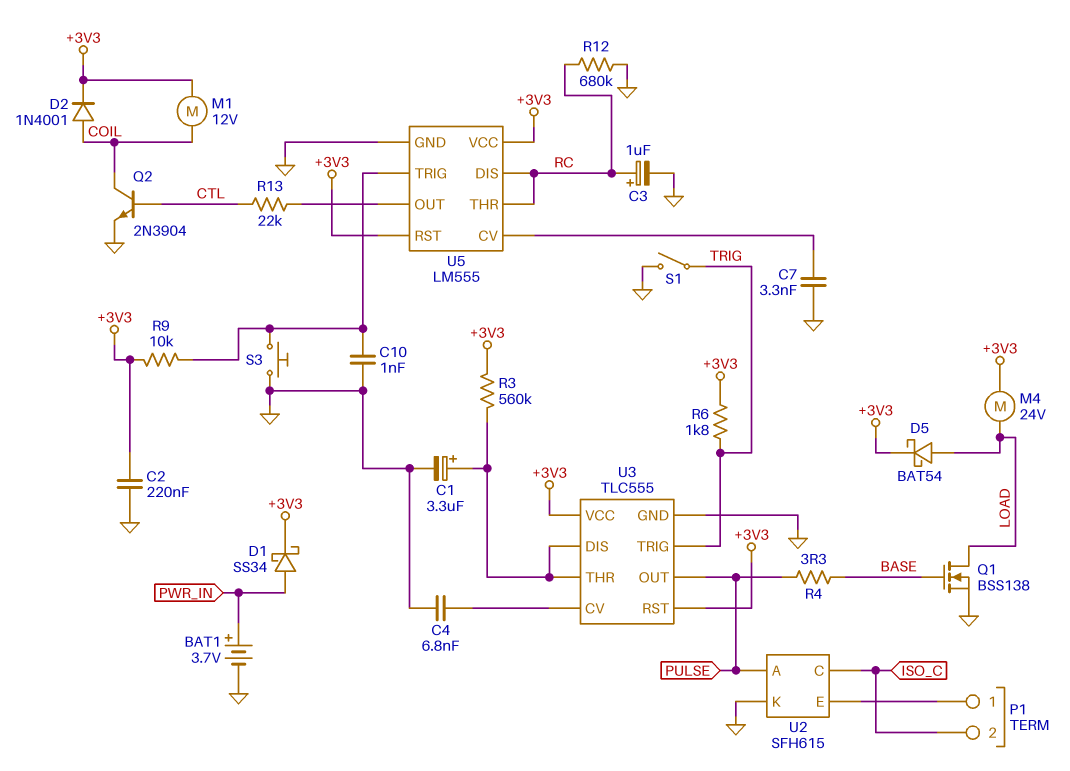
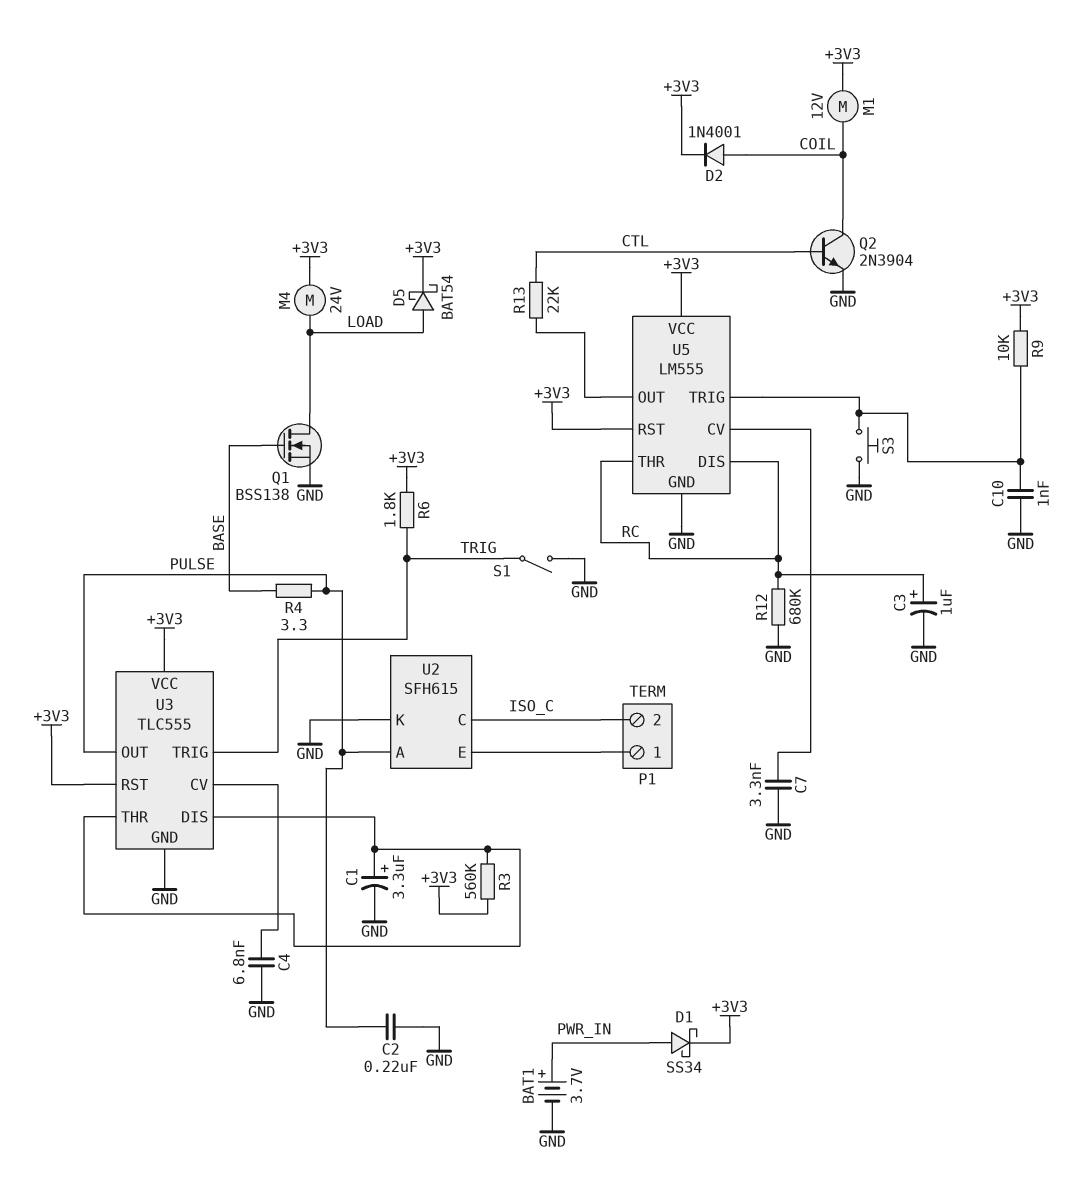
C2: 220nF (+3V3, GND) -> 220nF (GND, PULSE)

